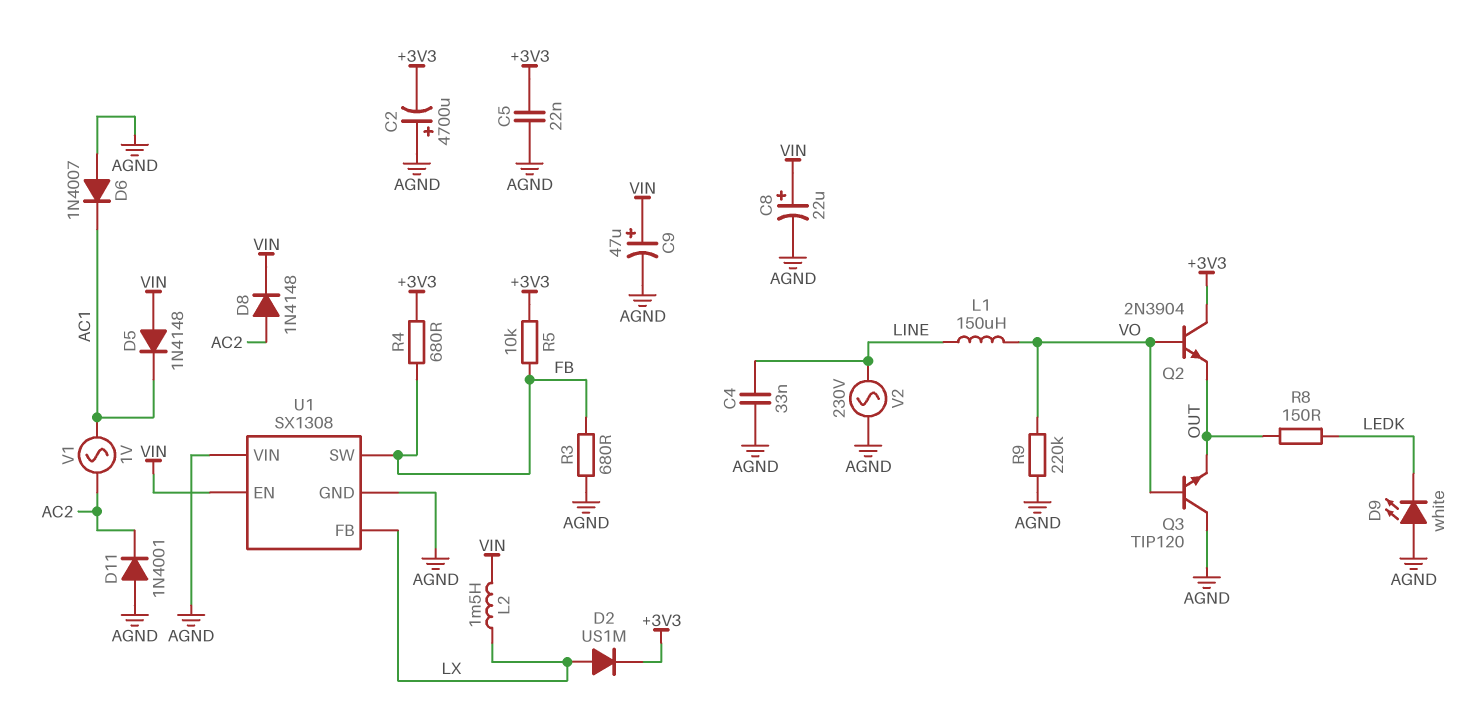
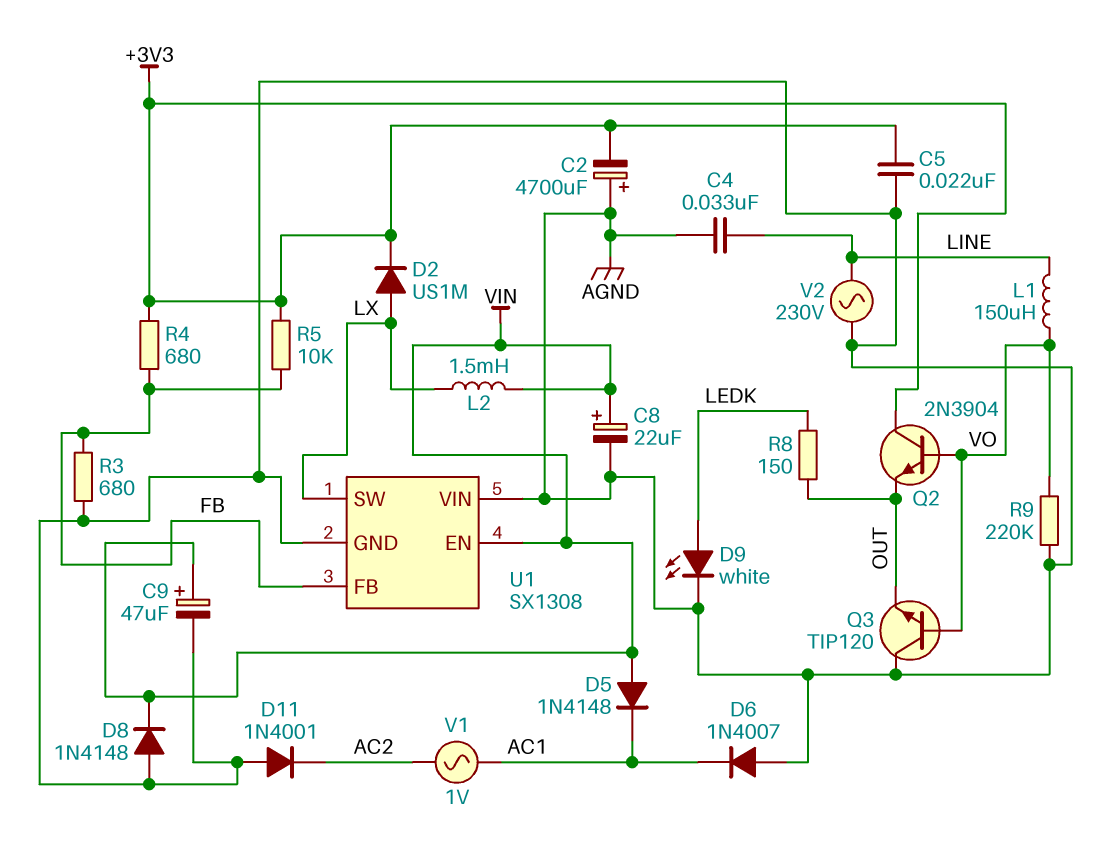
D8: diode 1N4148 (A AC2, K VIN) -> diode 1N4148 (A AGND, K VIN)
D9: LED white (A AGND, K LEDK) -> LED white (A LEDK, K AGND)
U1 pin FB: LX -> FB
U1 pin SW: FB -> LX

